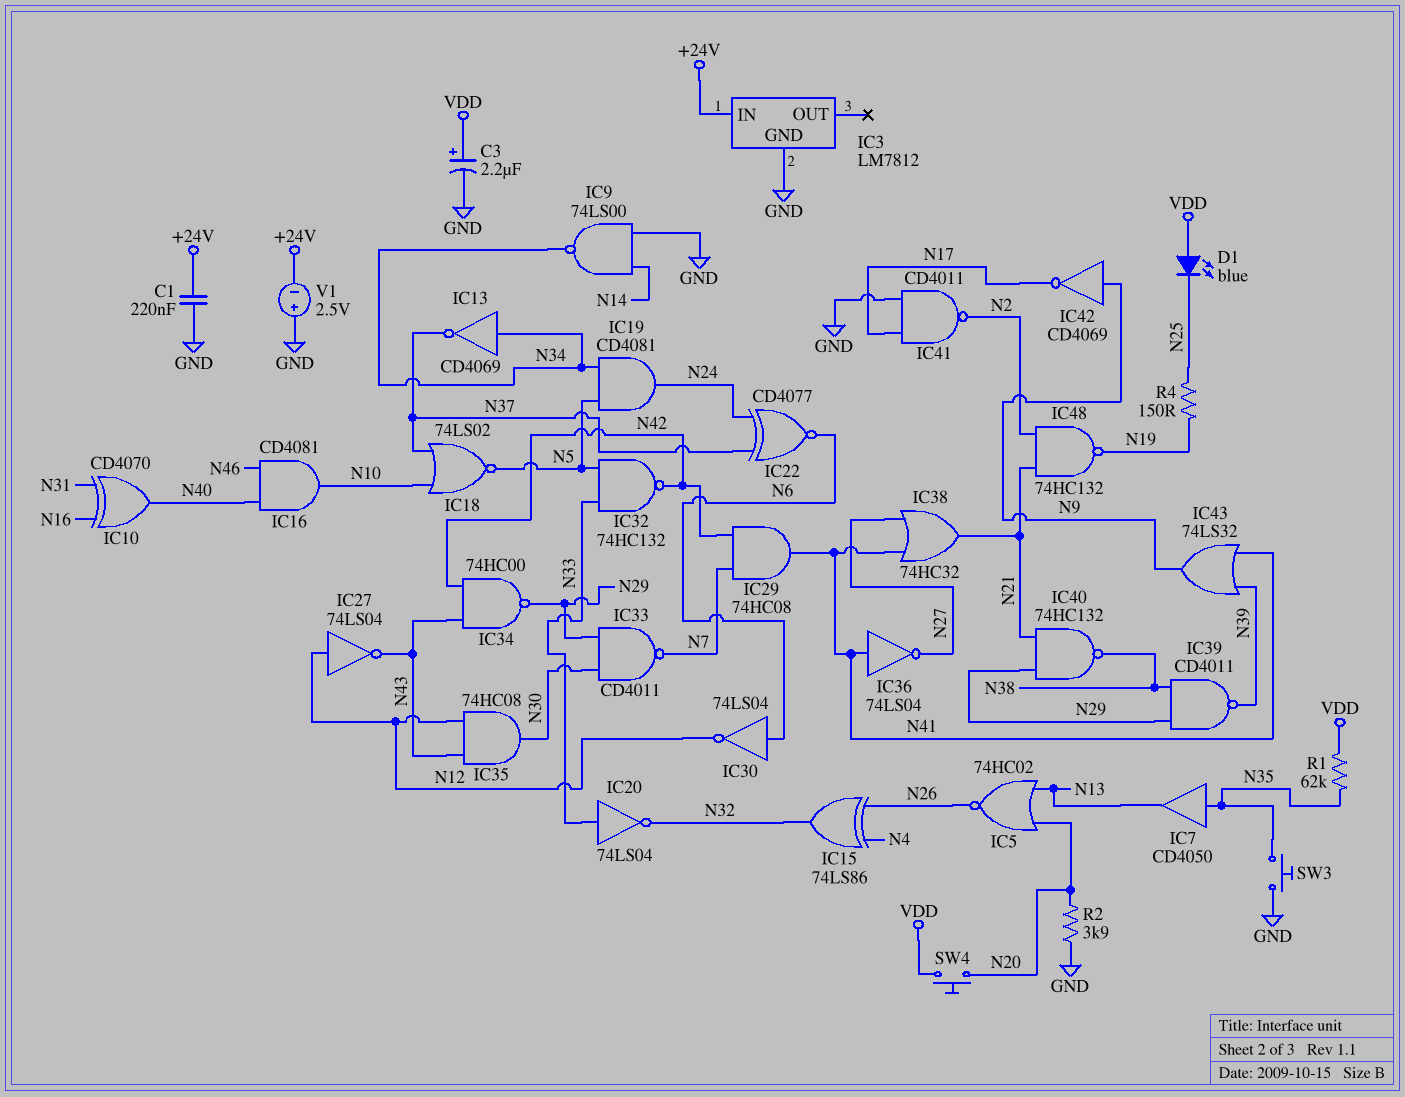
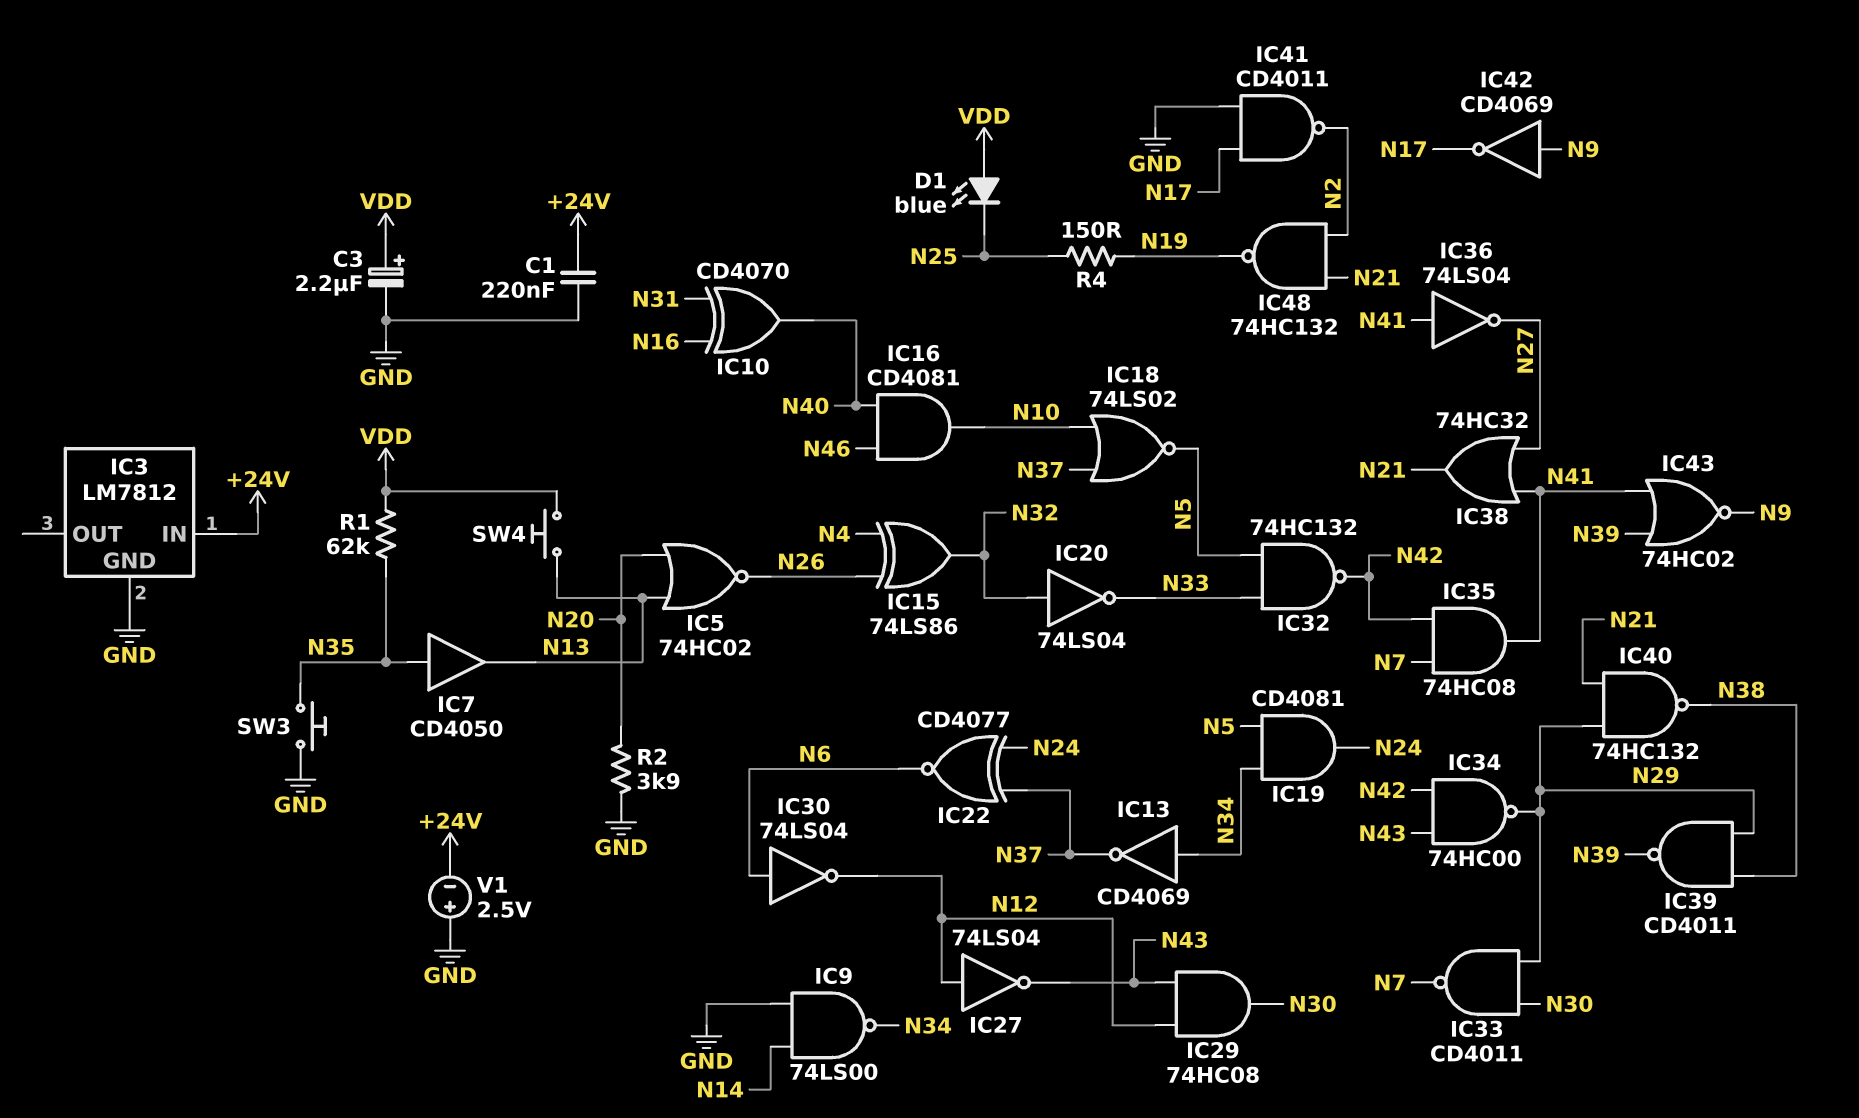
IC20: NOT 74LS04 (in N33, out N32) -> NOT 74LS04 (in N32, out N33)
IC29: AND 74HC08 (in N7, in N42, out N41) -> AND 74HC08 (in N12, in N43, out N30)
IC35: AND 74HC08 (in N12, in N43, out N30) -> AND 74HC08 (in N7, in N42, out N41)
IC43: OR 74LS32 (in N39, in N41, out N9) -> NOR 74HC02 (in N39, in N41, out N9)
SW4: button (N20, VDD) -> button (N13, VDD)

